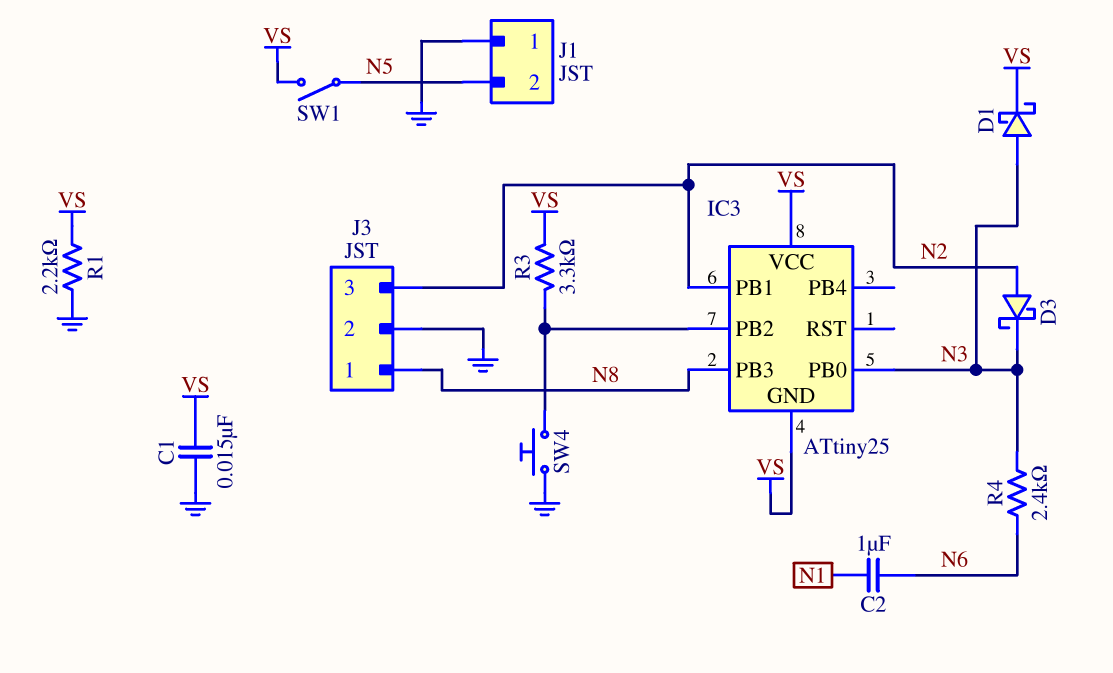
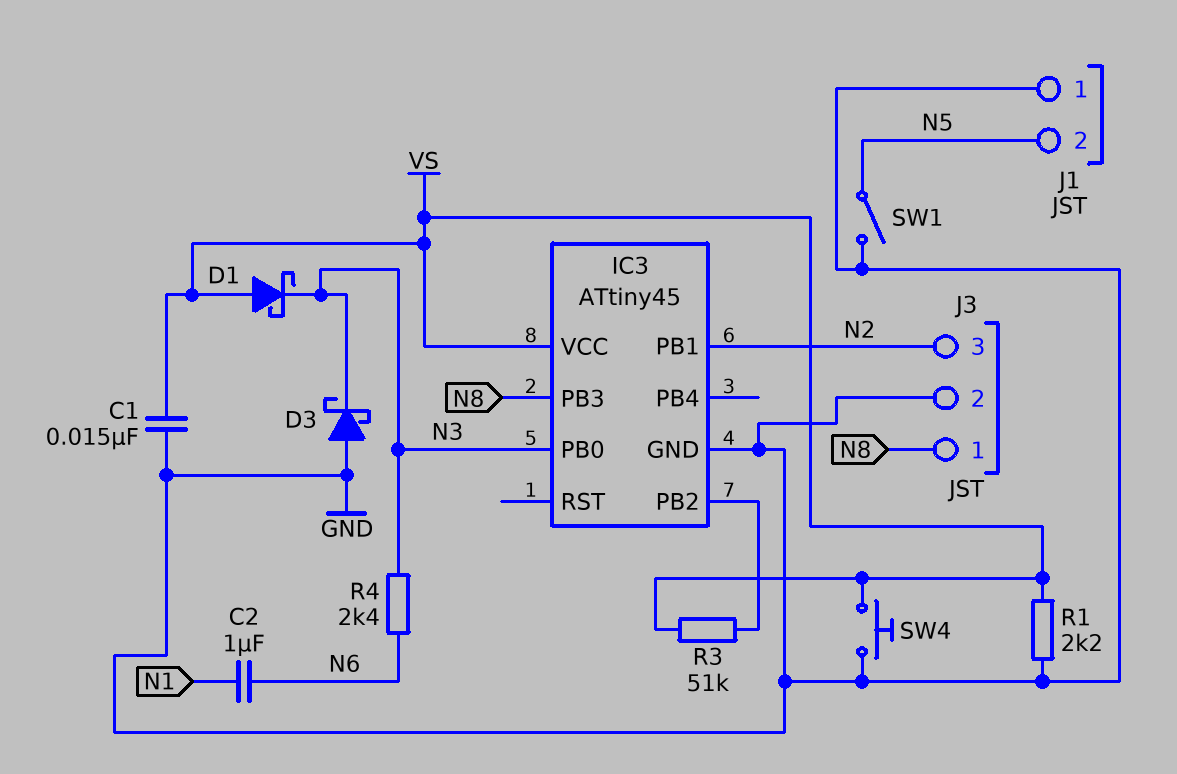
D1: schottky (A N3, K VS) -> schottky (A VS, K N3)
D3: schottky (A N2, K N3) -> schottky (A GND, K N3)
IC3: ATtiny25 -> ATtiny45
IC3 pin GND: VS -> GND
R3: 3.3k (IC3/PB2, VS) -> 51k (IC3/PB2, VS)
SW1: switch (N5, VS) -> switch (GND, N5)
SW4: button (GND, IC3/PB2) -> button (GND, VS)

